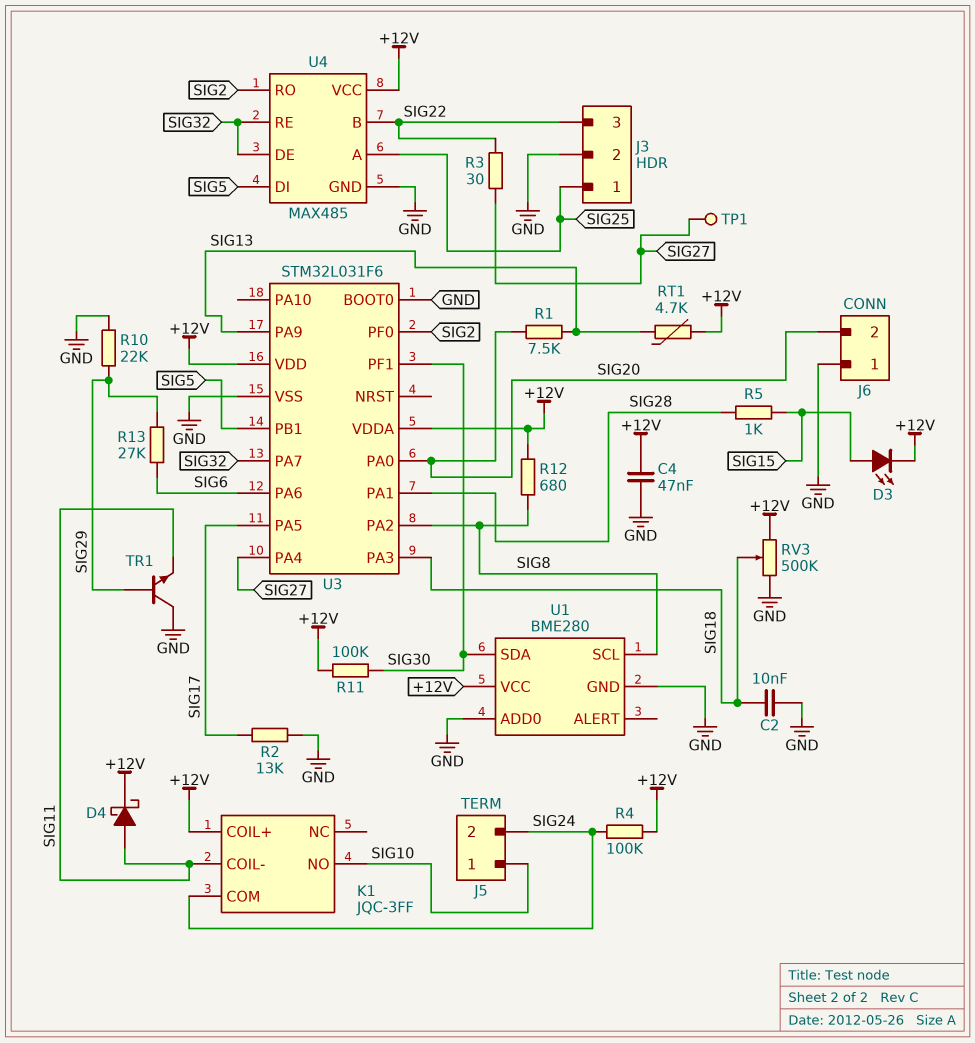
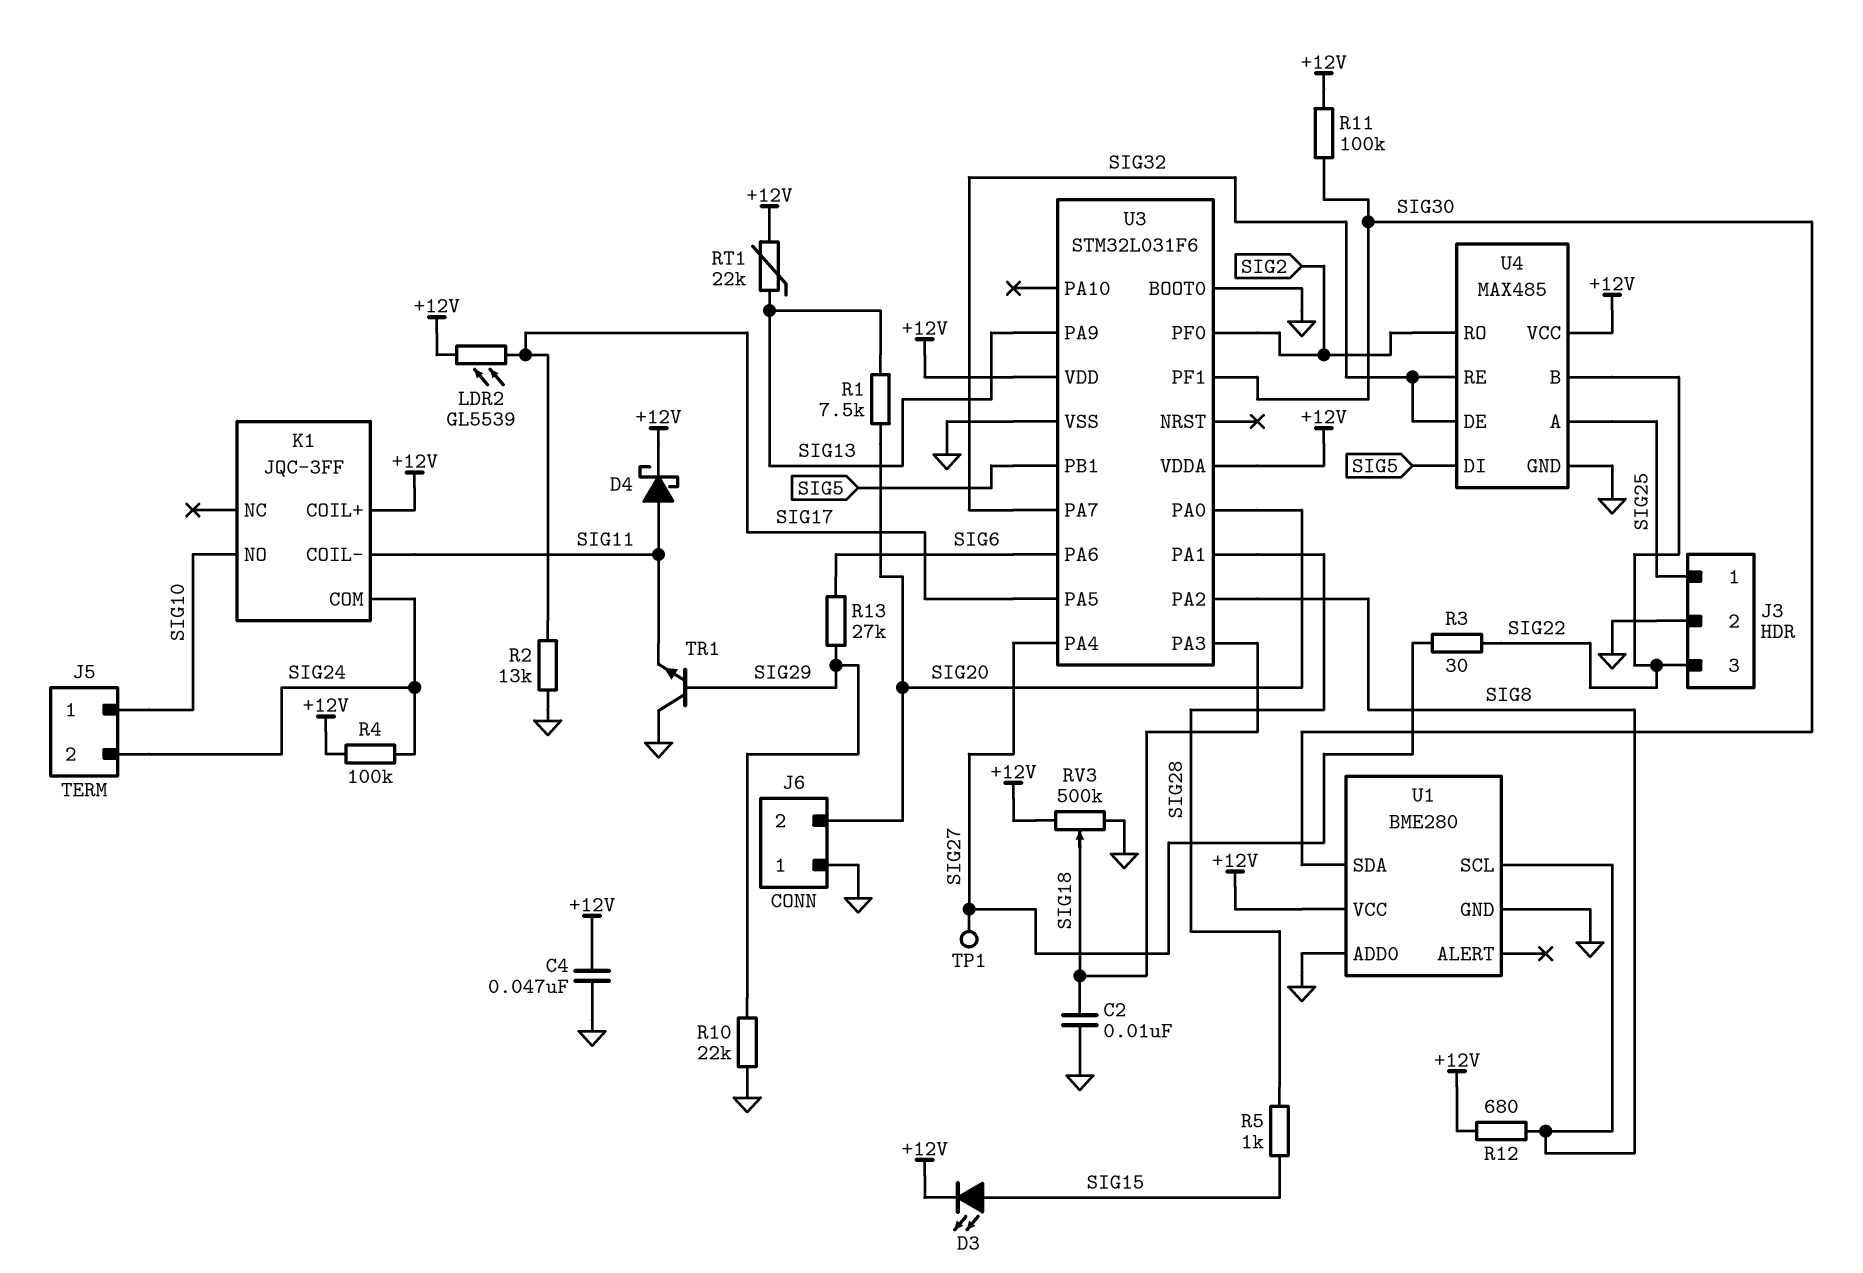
LDR2: none -> GL5539 (+12V, SIG17)
RT1: 4.7k (+12V, SIG13) -> 22k (+12V, SIG13)

